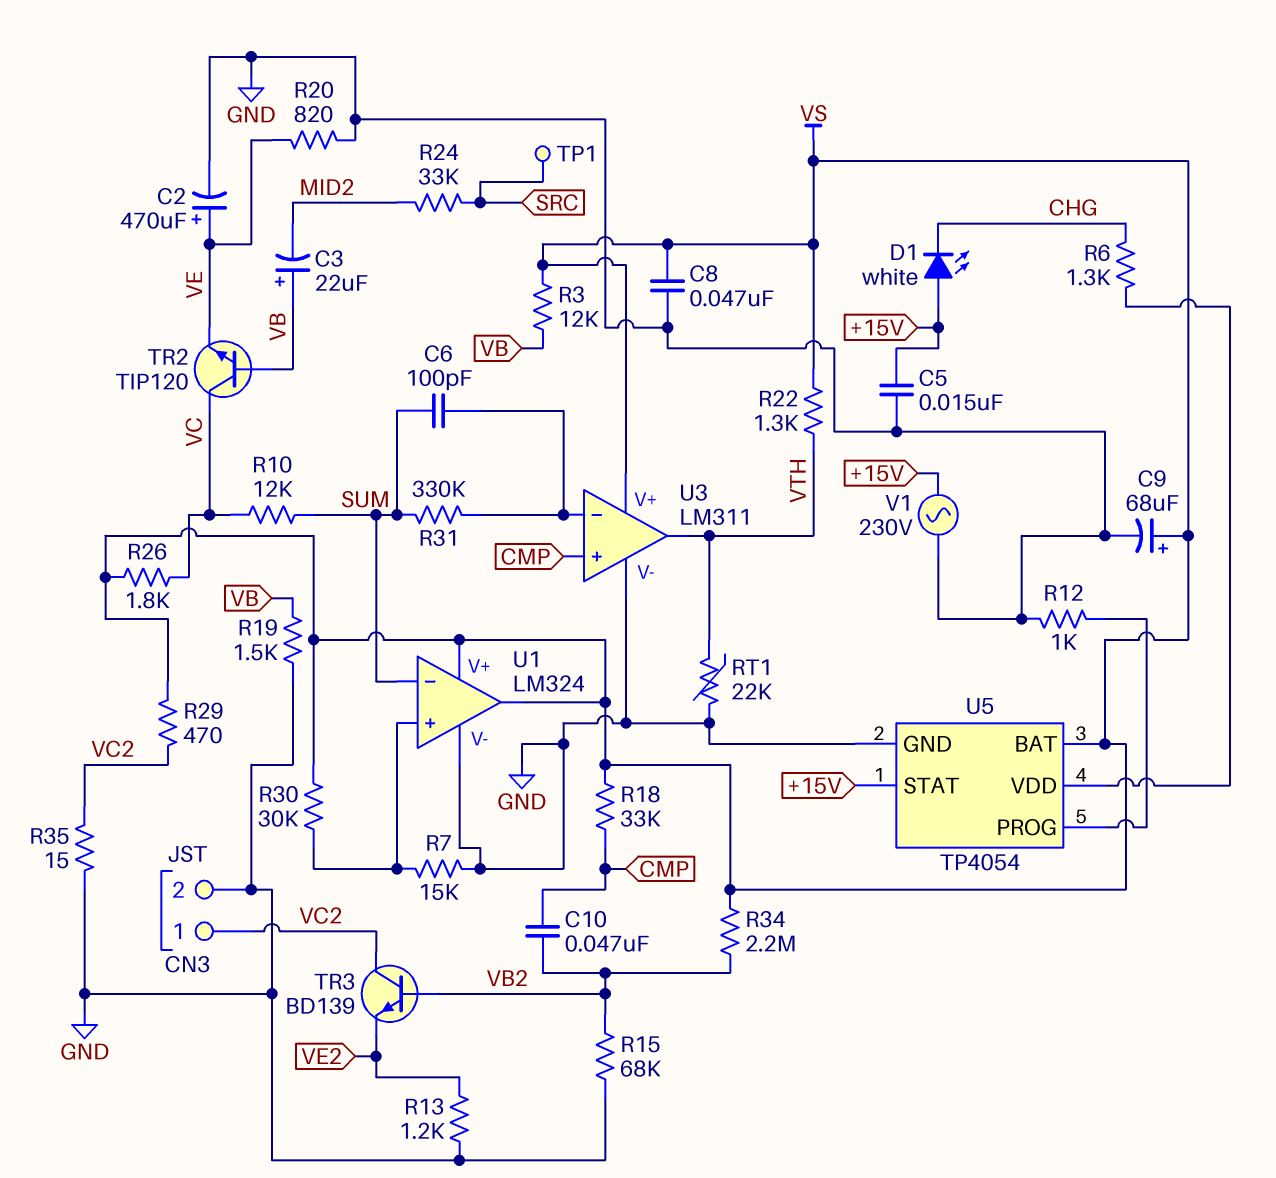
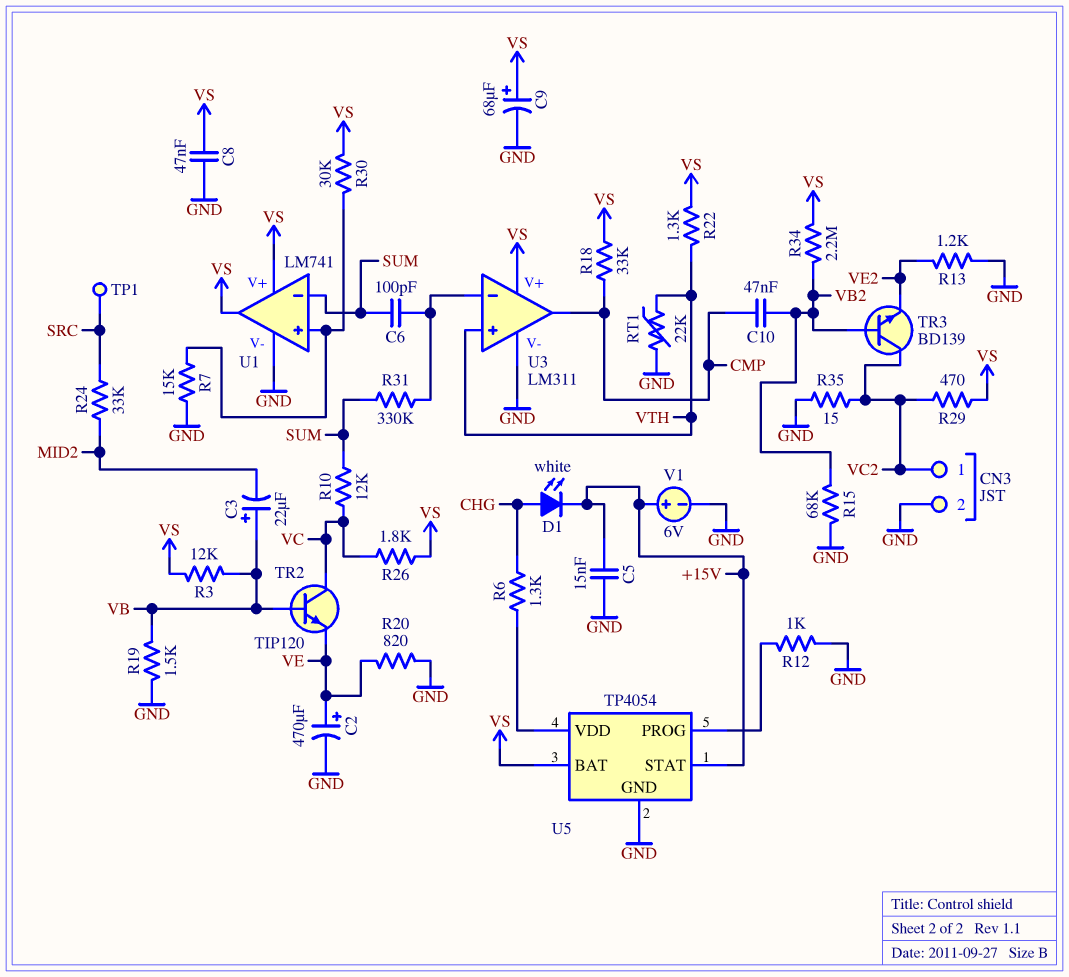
D1: LED white (A +15V, K CHG) -> LED white (A CHG, K +15V)
U1: LM324 -> LM741
U3 pin in+: CMP -> VTH
U3 pin out: VTH -> CMP
V1: AC 230V (+15V, GND) -> 6V (plus +15V, minus GND)

